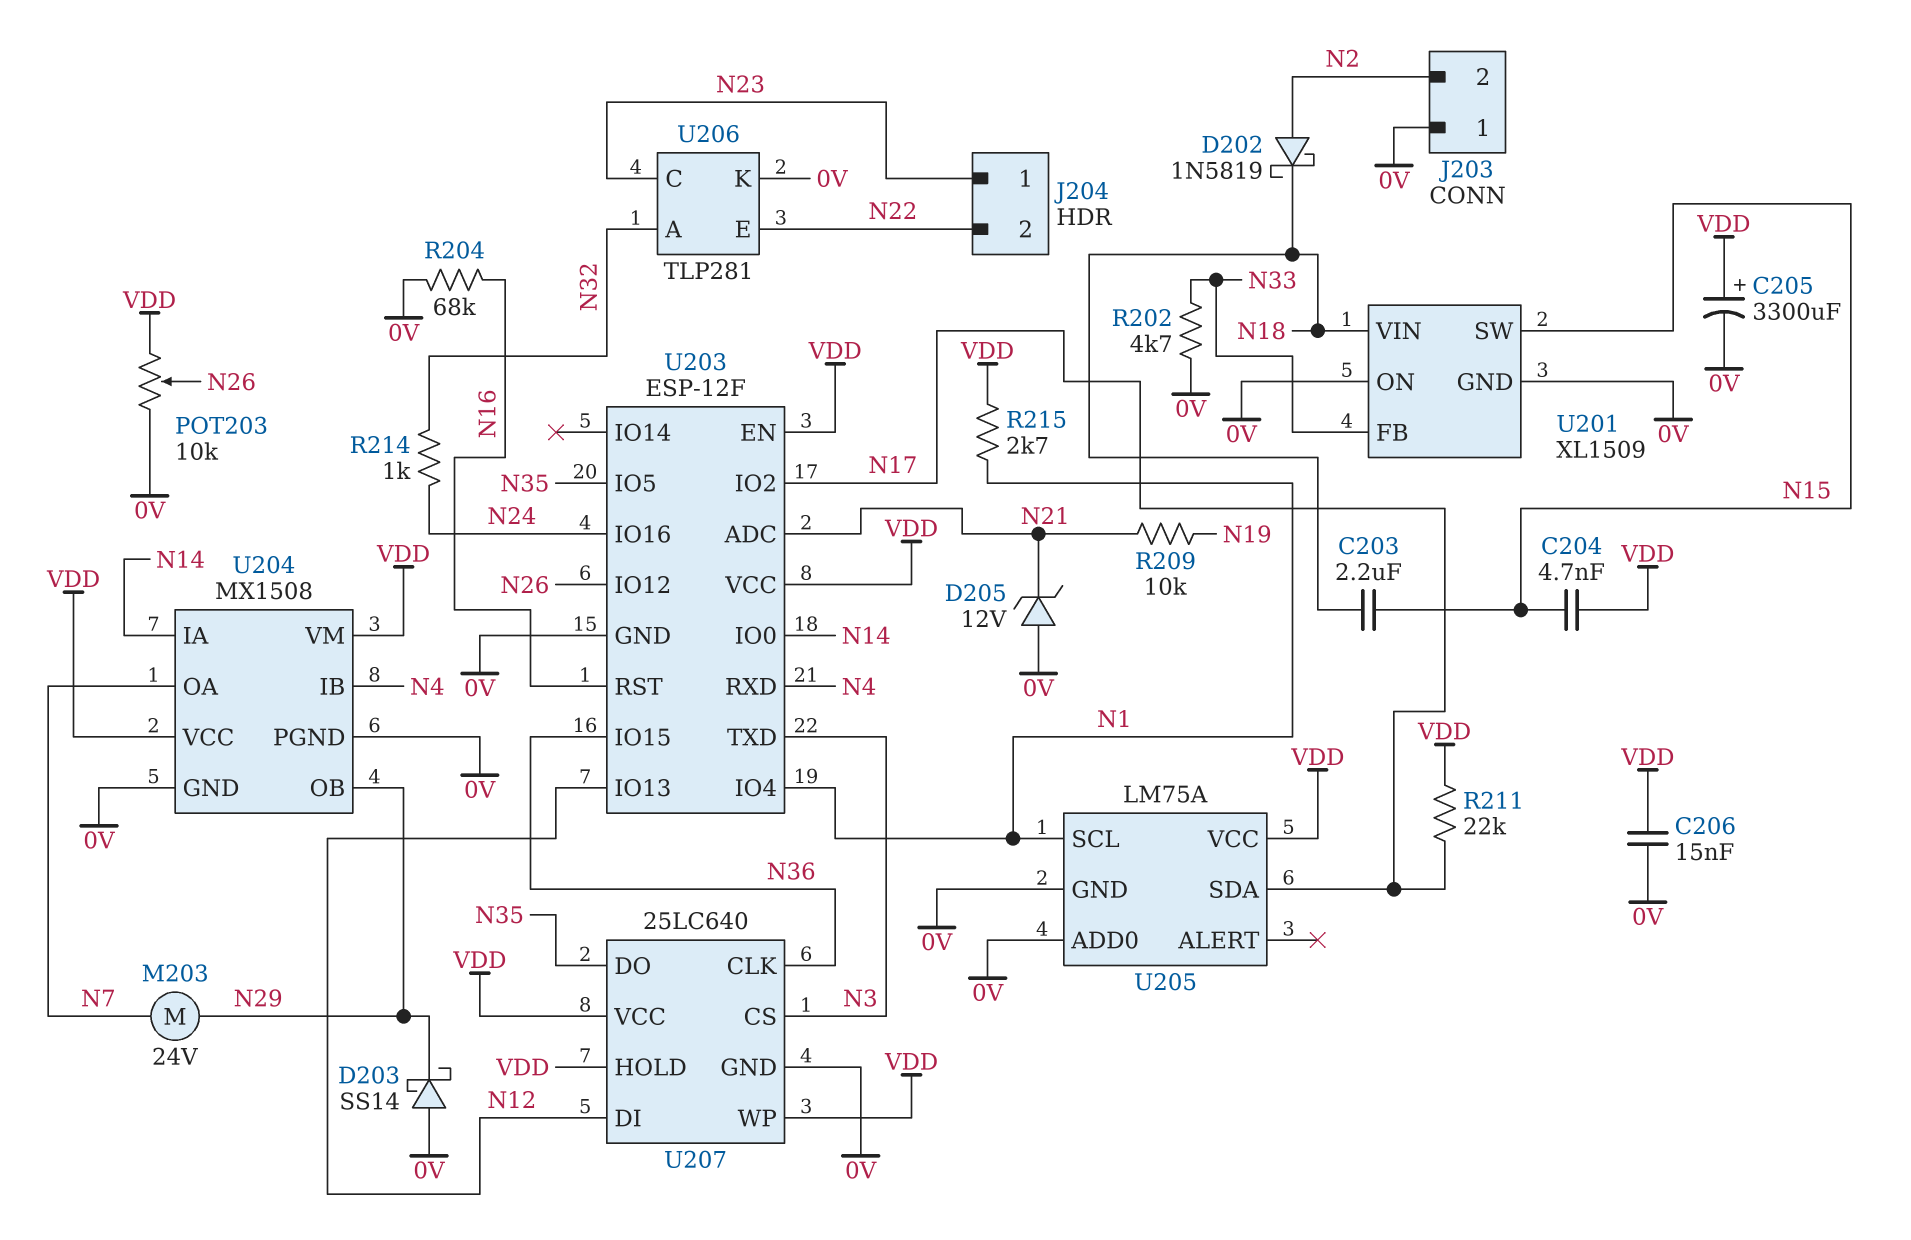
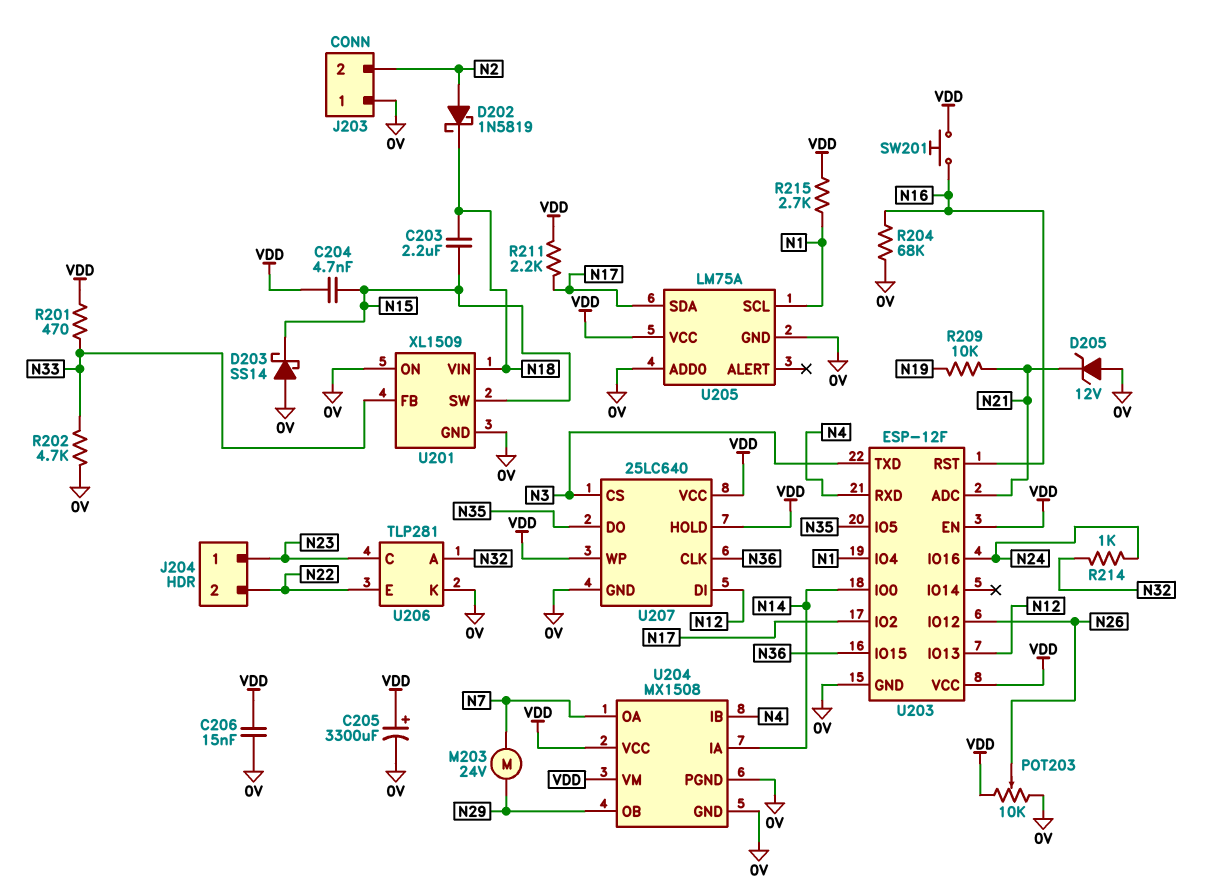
D203: schottky SS14 (A 0V, K N29) -> schottky SS14 (A 0V, K N15)
R201: none -> 470 (N33, VDD)
R211: 22k (N17, VDD) -> 2.2k (N17, VDD)
SW201: none -> button (N16, VDD)

